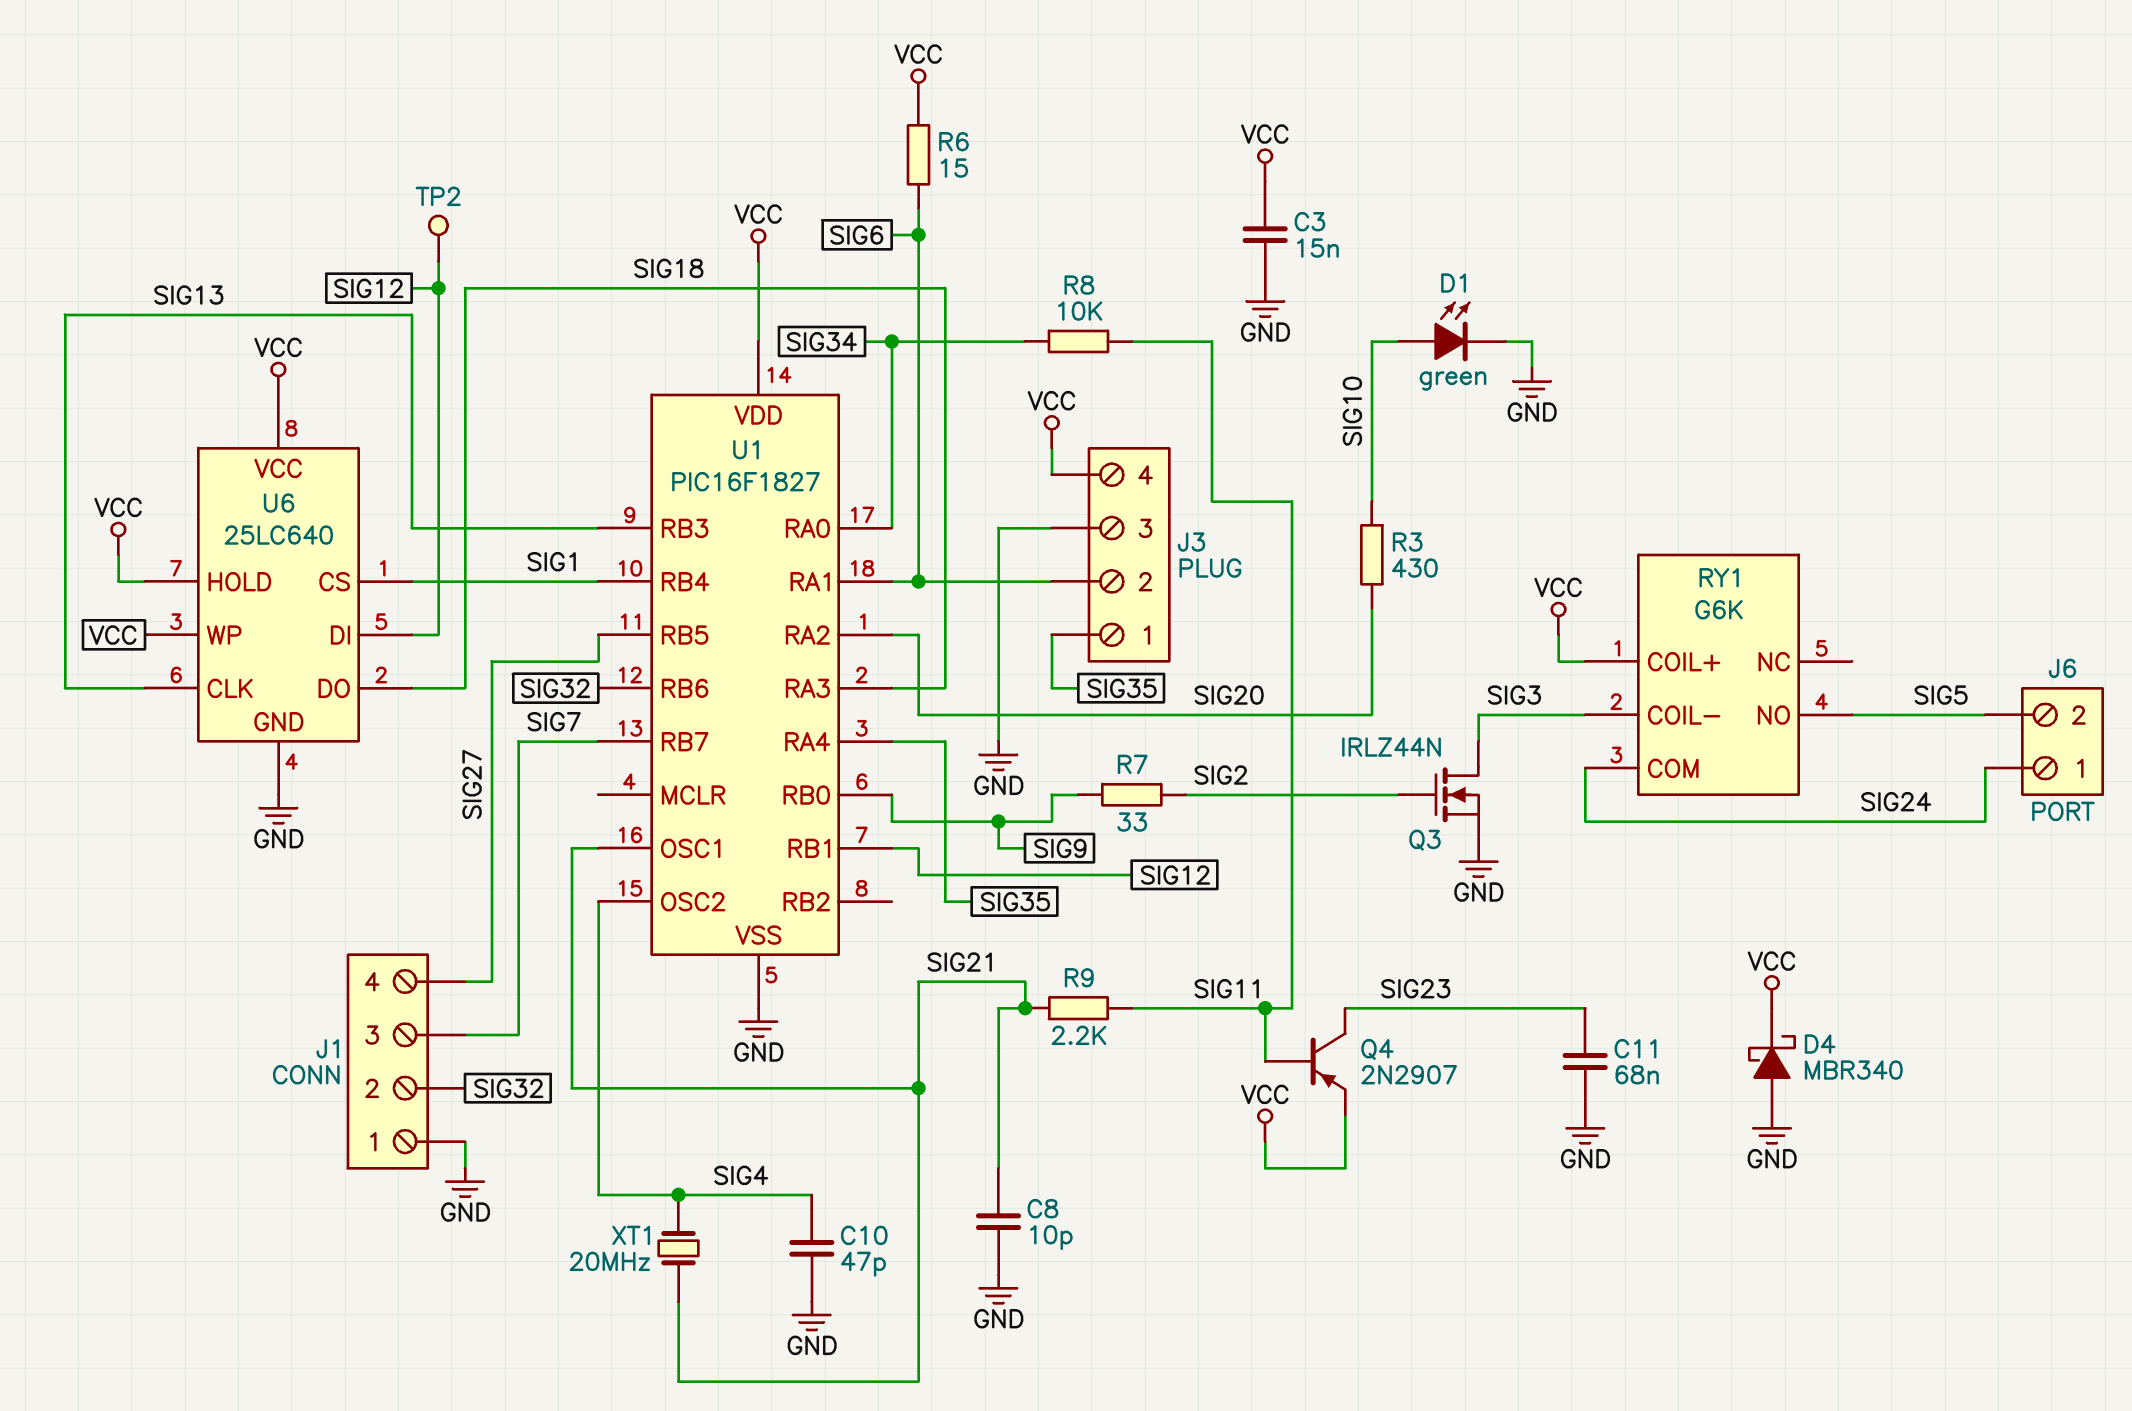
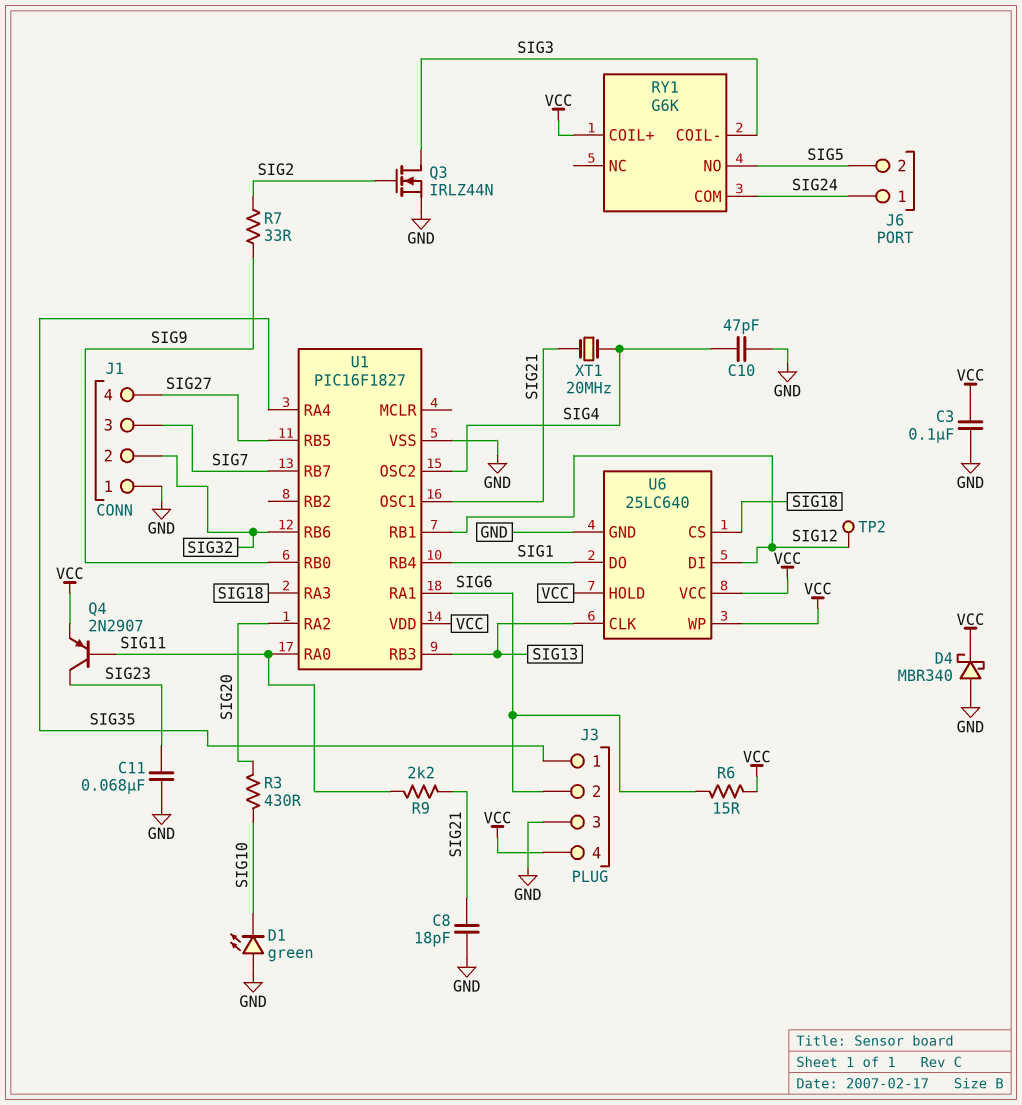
C3: 15nF (GND, VCC) -> 100nF (GND, VCC)
C8: 10pF (GND, SIG21) -> 18pF (GND, SIG21)
D1: LED green (A SIG10, K GND) -> LED green (A GND, K SIG10)
R8: 10k (SIG11, SIG34) -> none
U1 pin RA0: SIG34 -> SIG11
U6 pin CS: SIG1 -> SIG18
U6 pin DO: SIG18 -> SIG1

